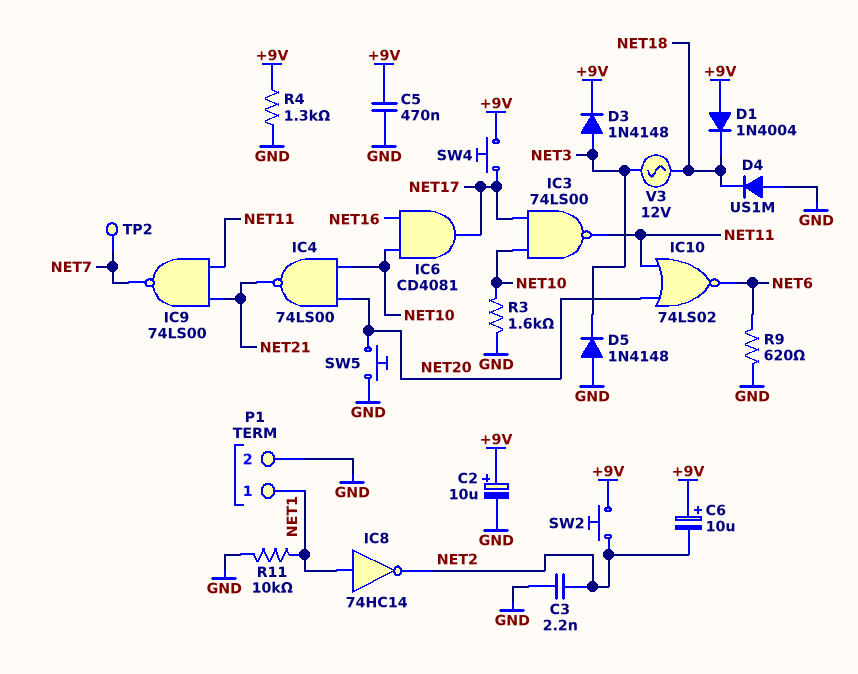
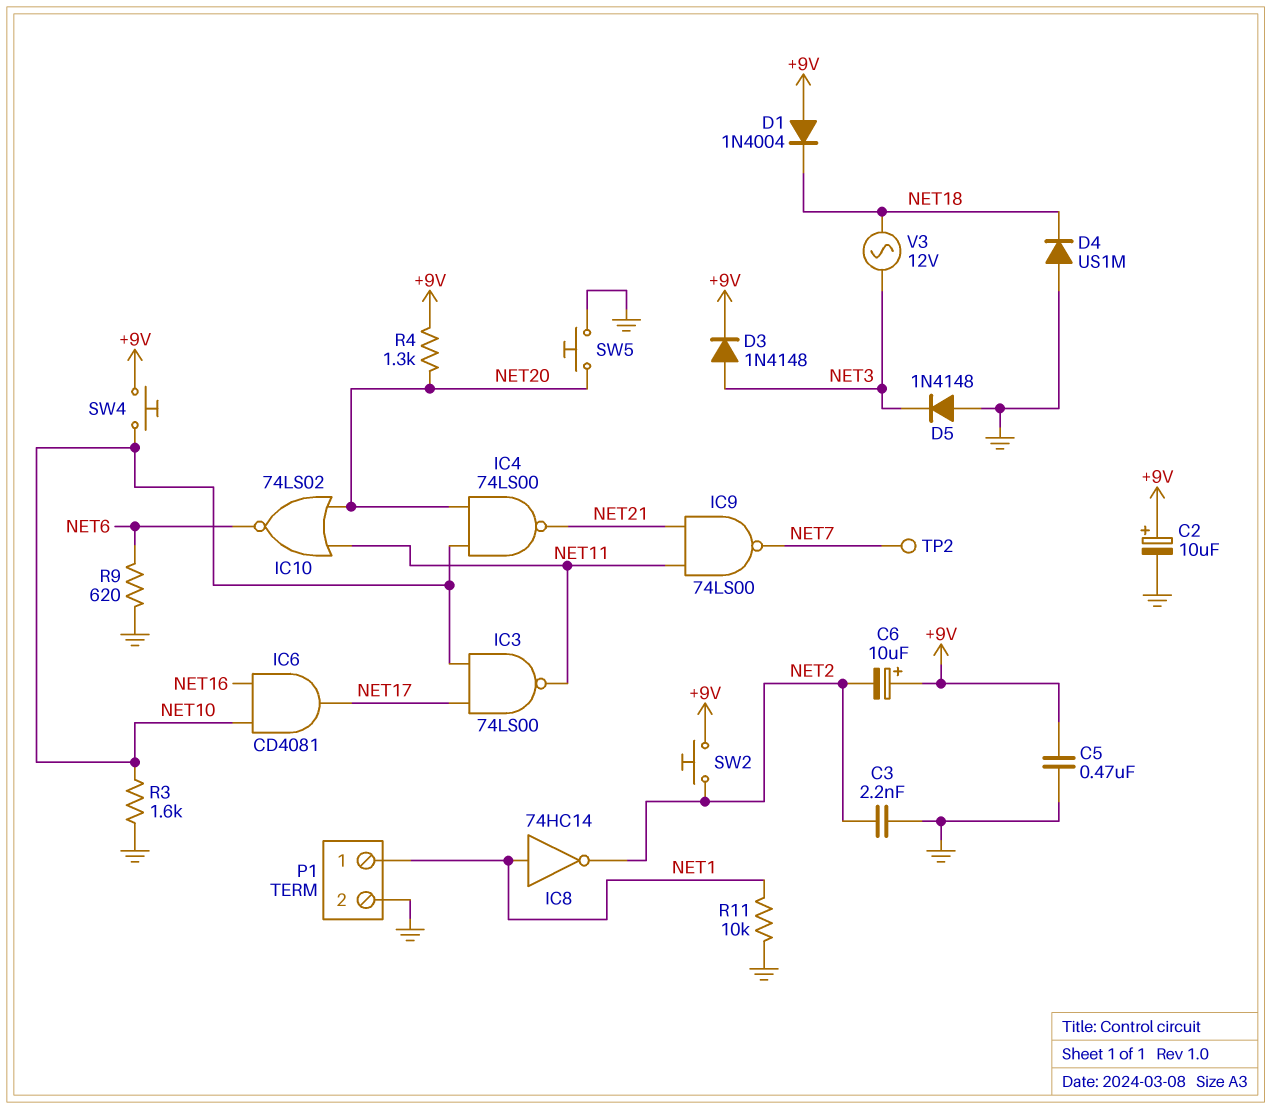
R4: 1.3k (+9V, GND) -> 1.3k (+9V, NET20)
SW4: button (+9V, NET17) -> button (+9V, NET10)

